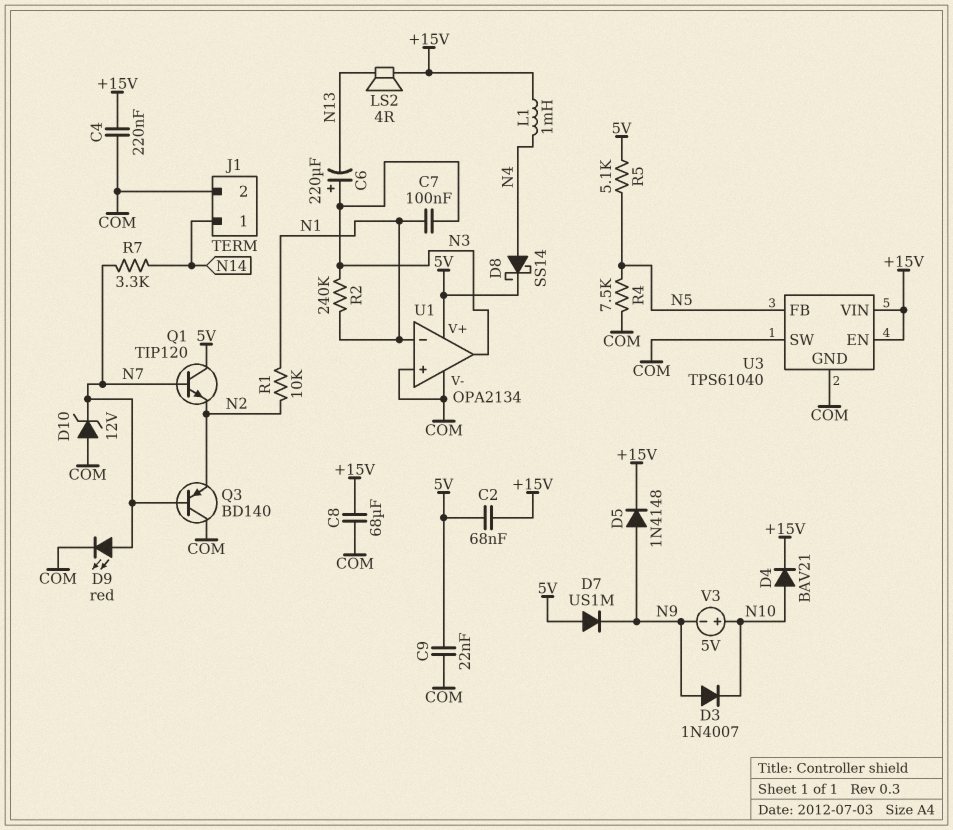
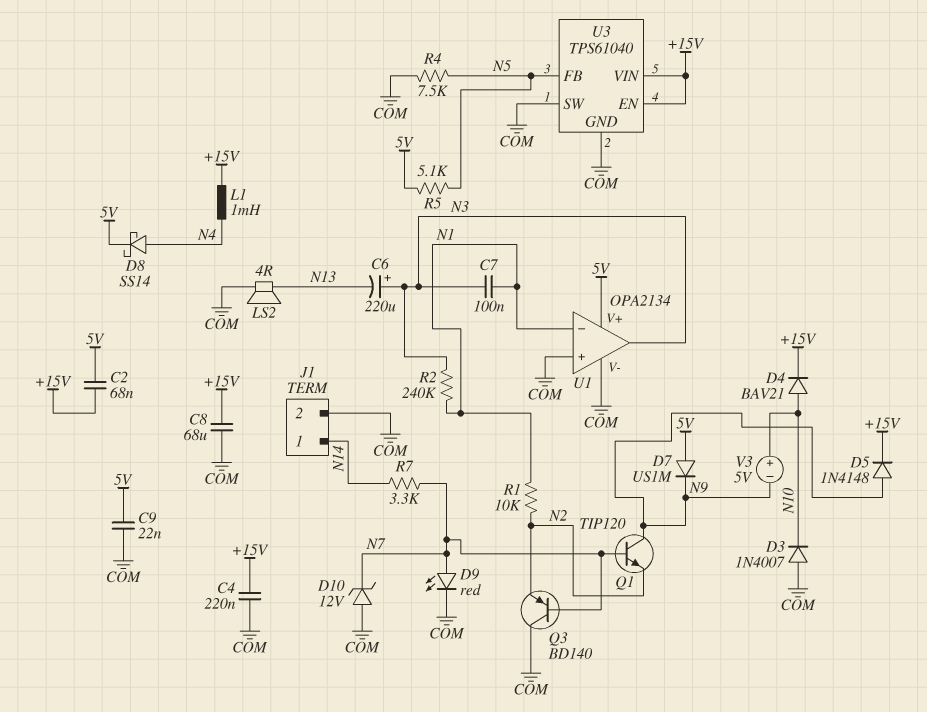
D3: diode 1N4007 (A N9, K N10) -> diode 1N4007 (A COM, K N10)
LS2: speaker 4R (+15V, N13) -> speaker 4R (COM, N13)
Q1: NPN TIP120 (B N7, C 5V, E N2) -> NPN TIP120 (B N7, C N9, E N2)

